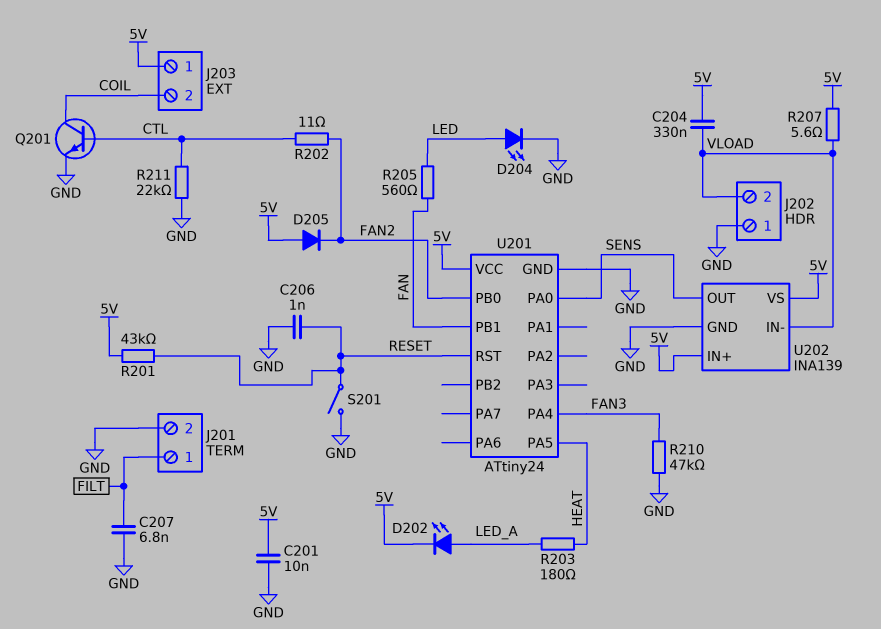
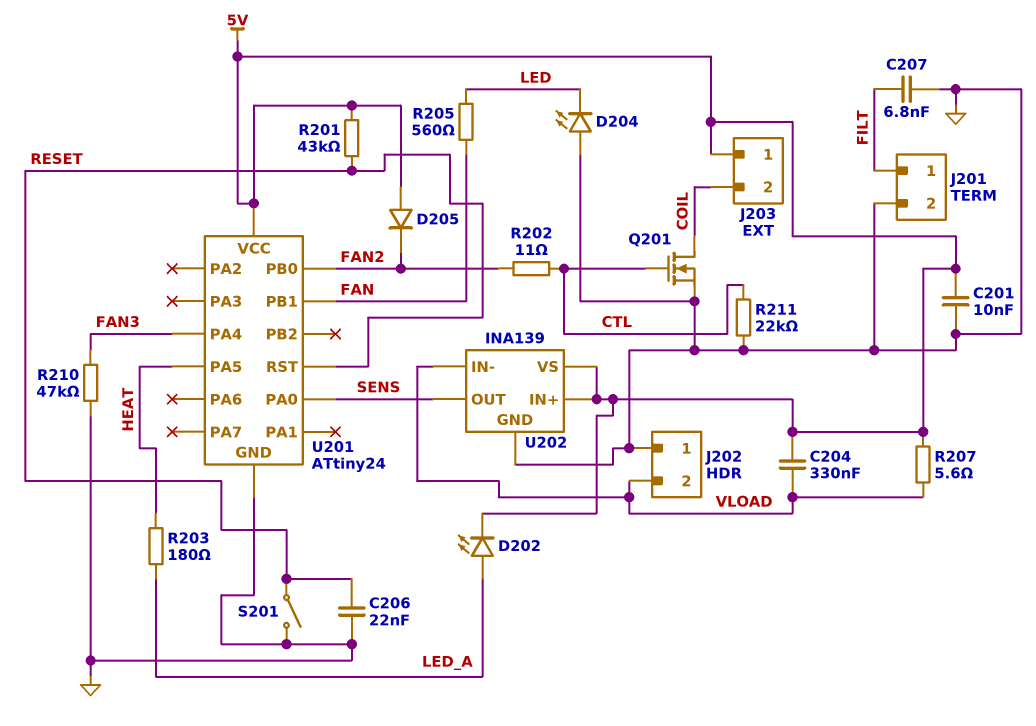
C206: 1nF (GND, RESET) -> 22nF (GND, RESET)
D204: LED (A LED, K GND) -> LED (A GND, K LED)
Q201: NPN (B CTL, C COIL, E GND) -> NMOS (G CTL, D COIL, S GND)

